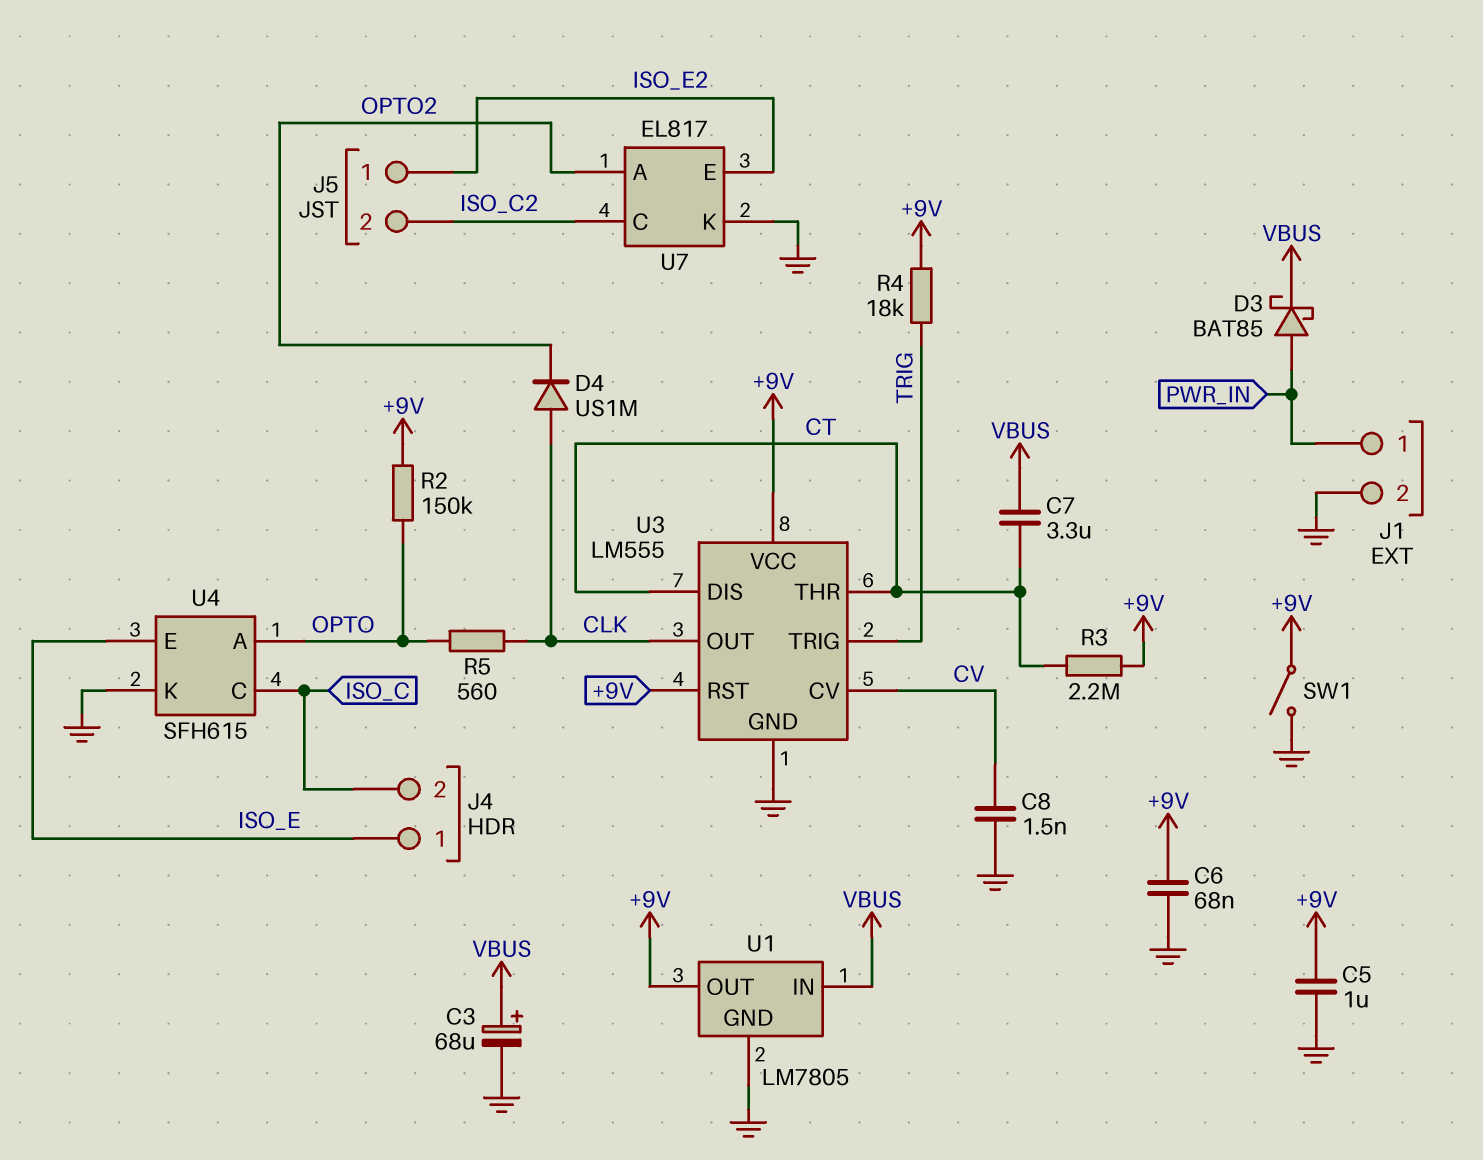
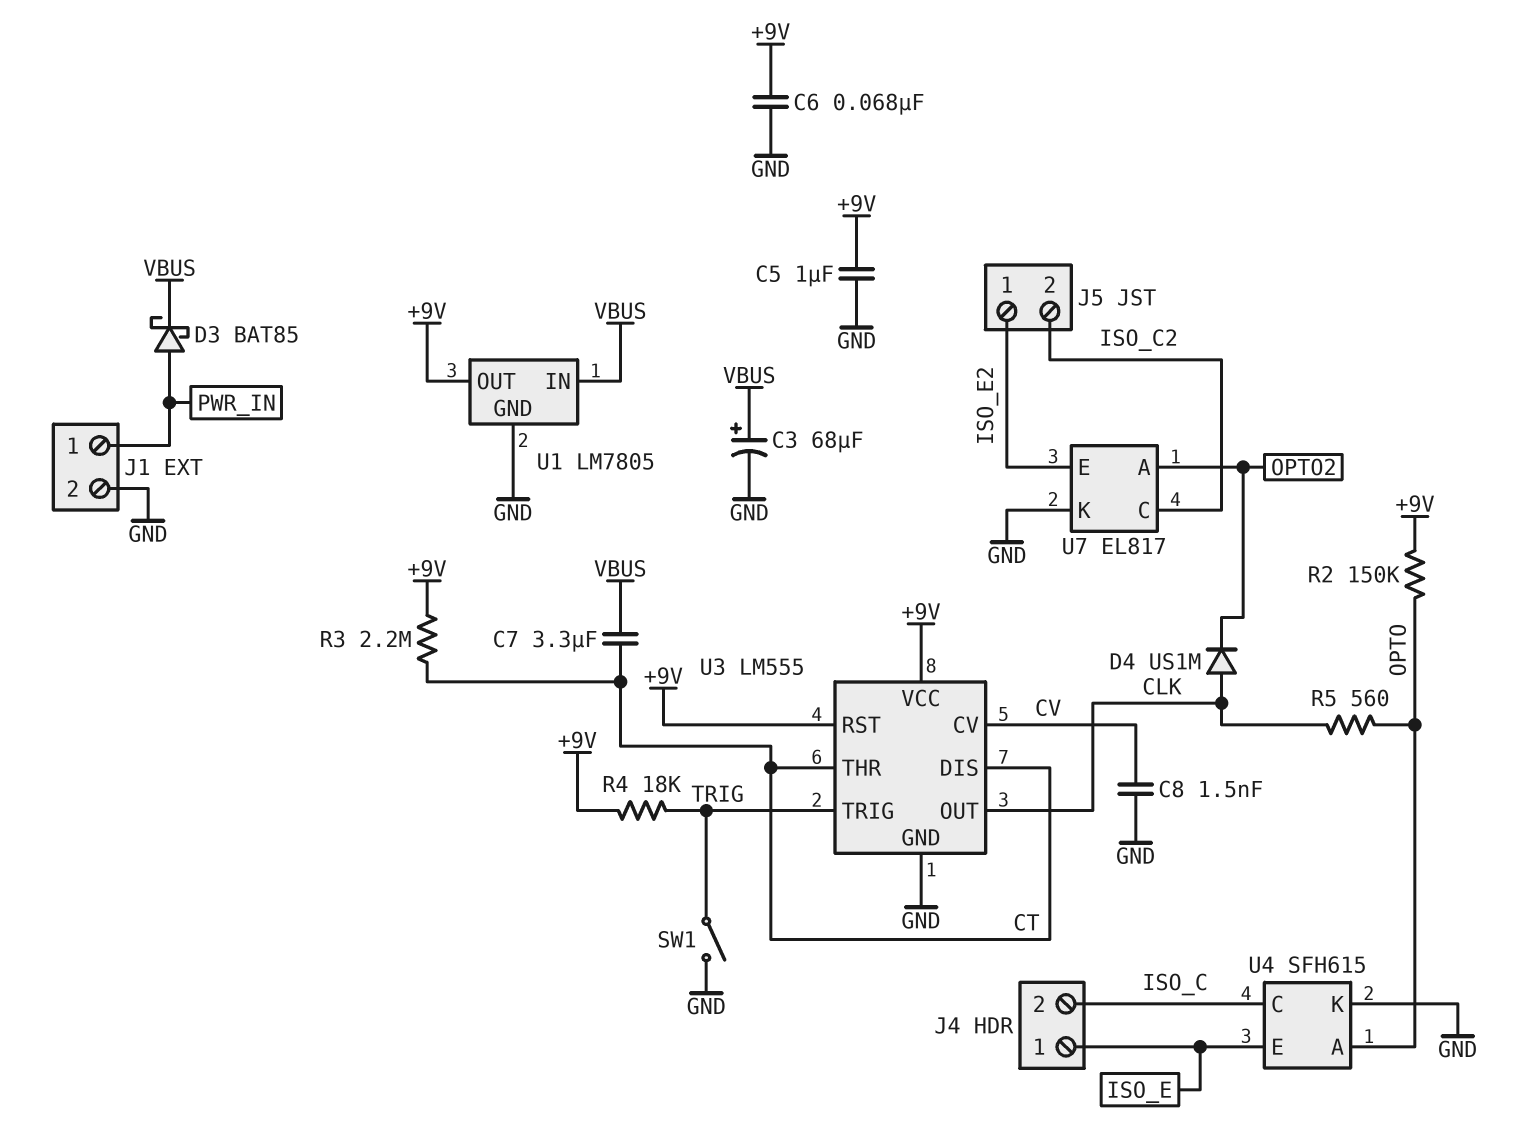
SW1: switch (+9V, GND) -> switch (GND, TRIG)

